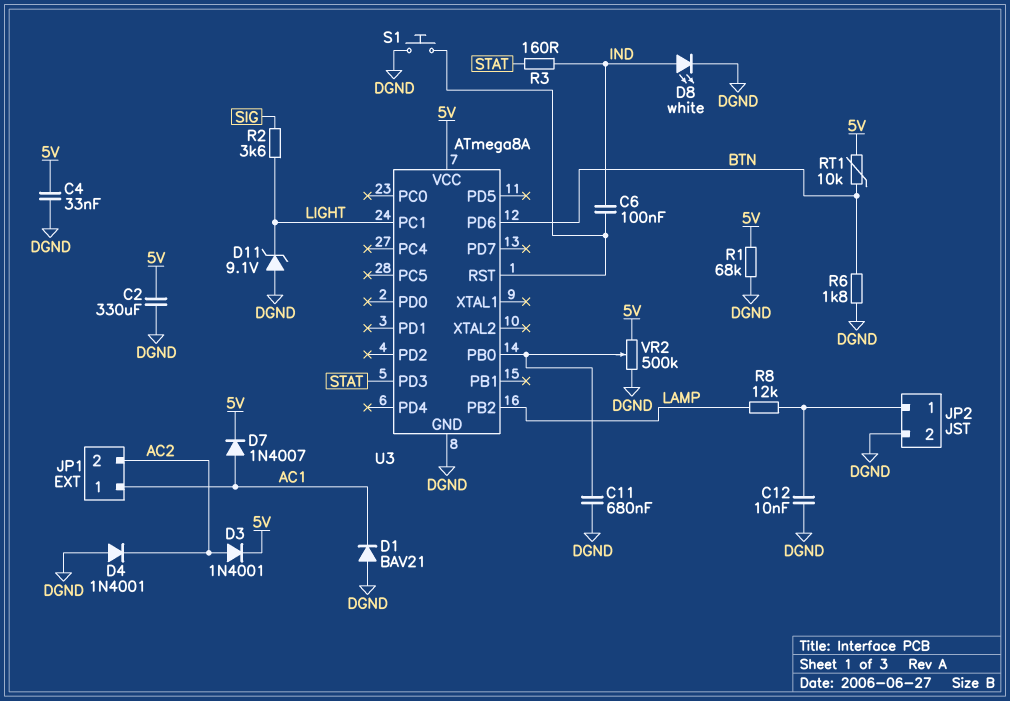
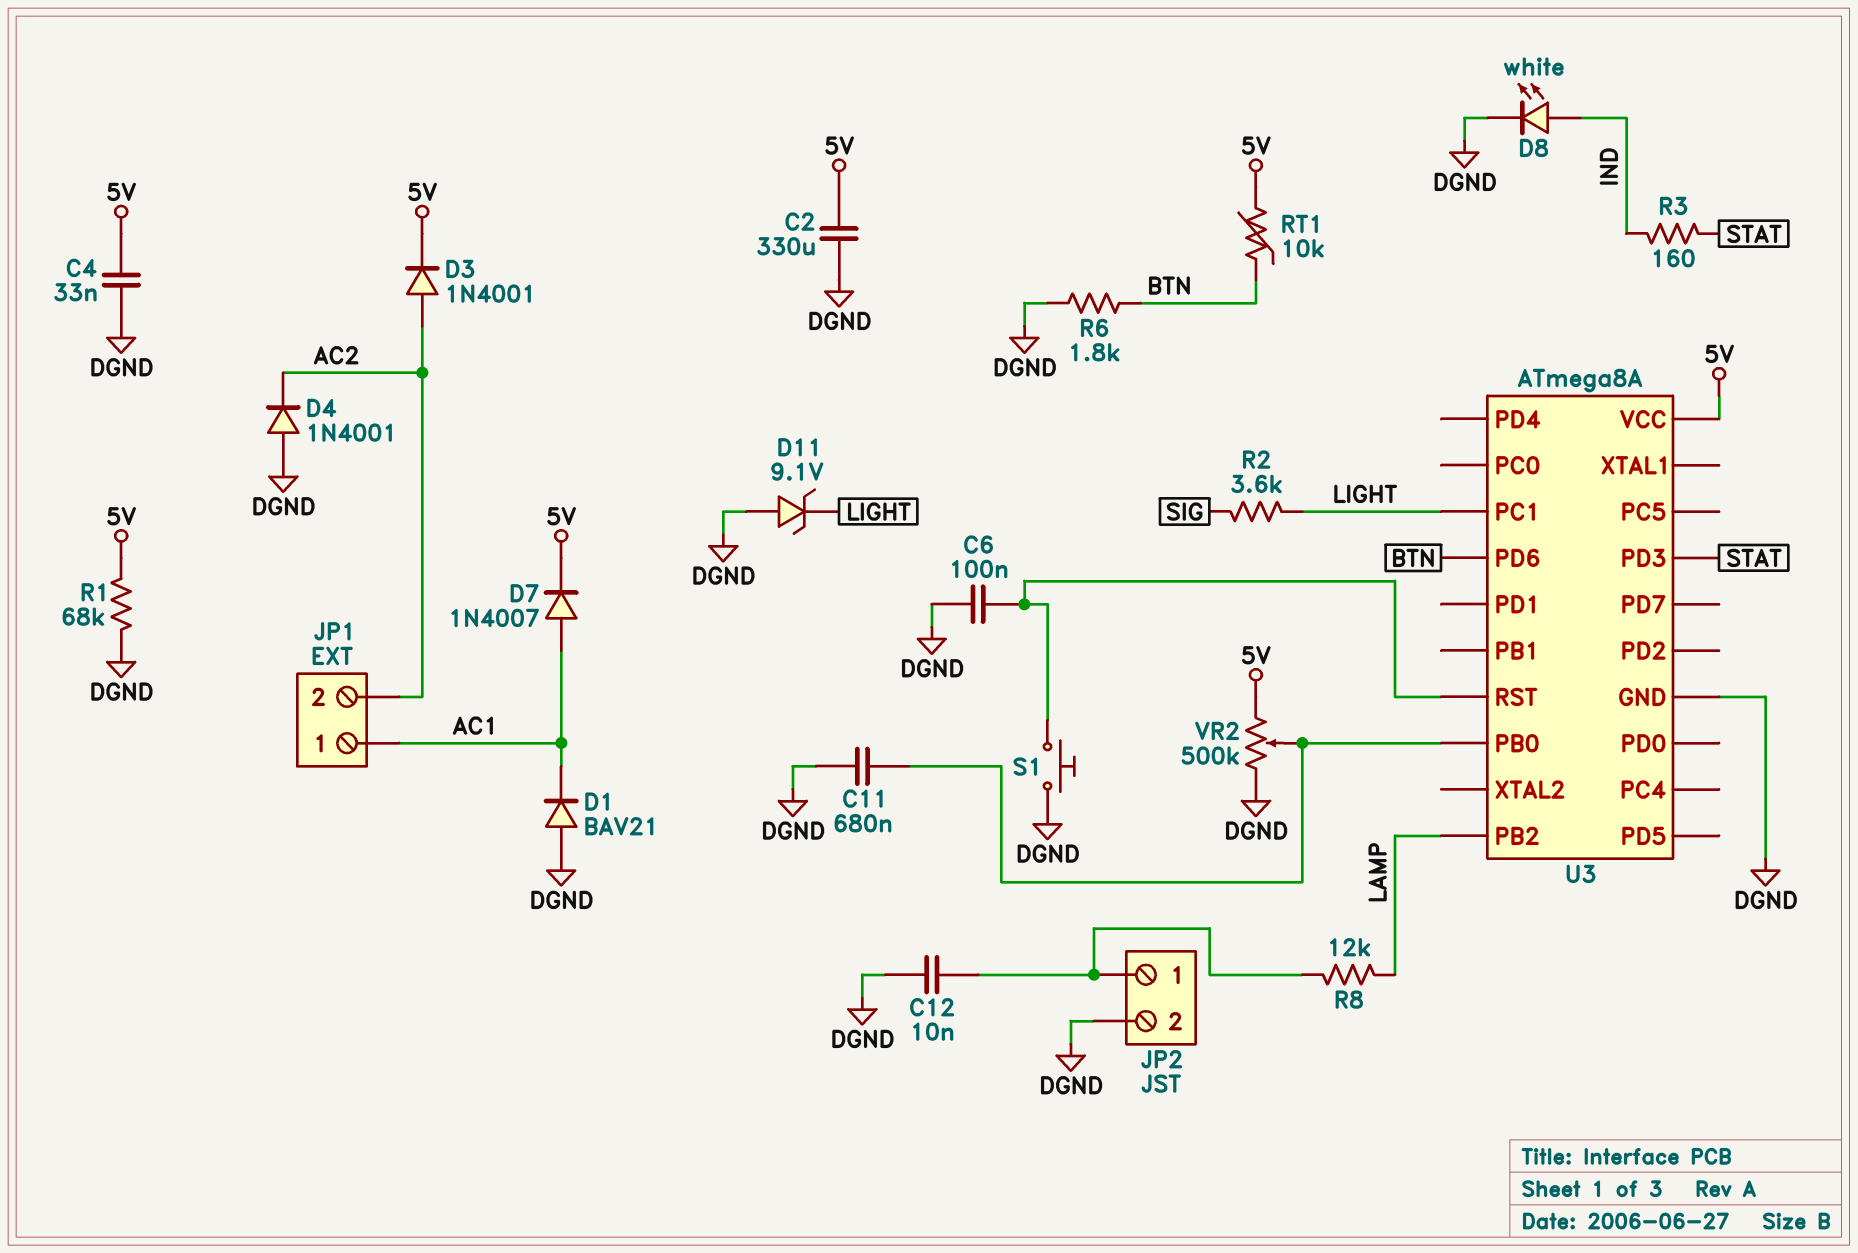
C6: 100nF (IND, U3/RST) -> 100nF (DGND, U3/RST)

